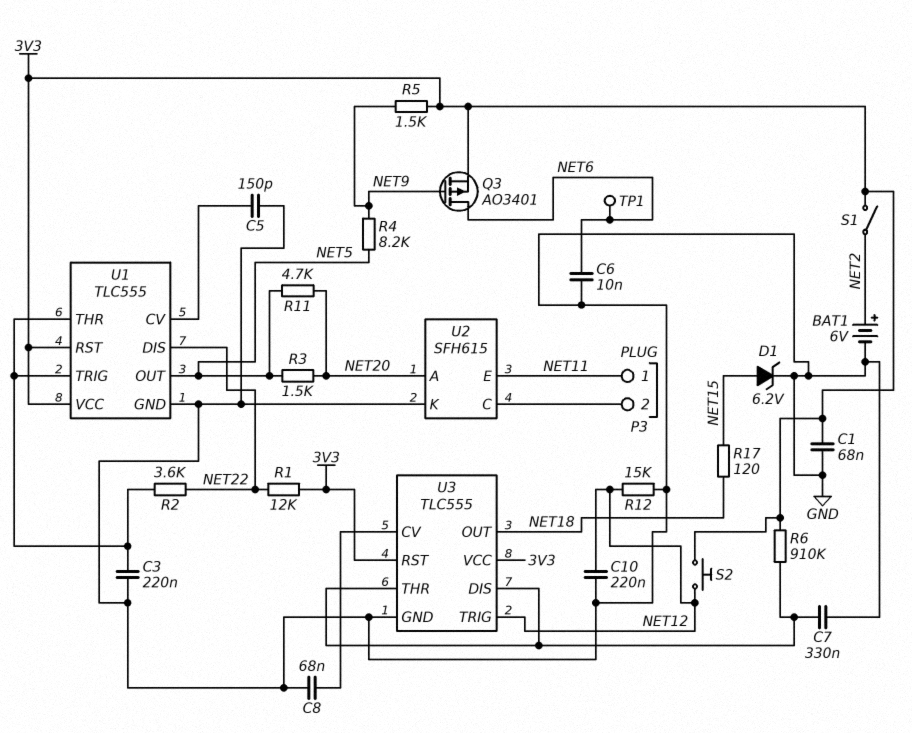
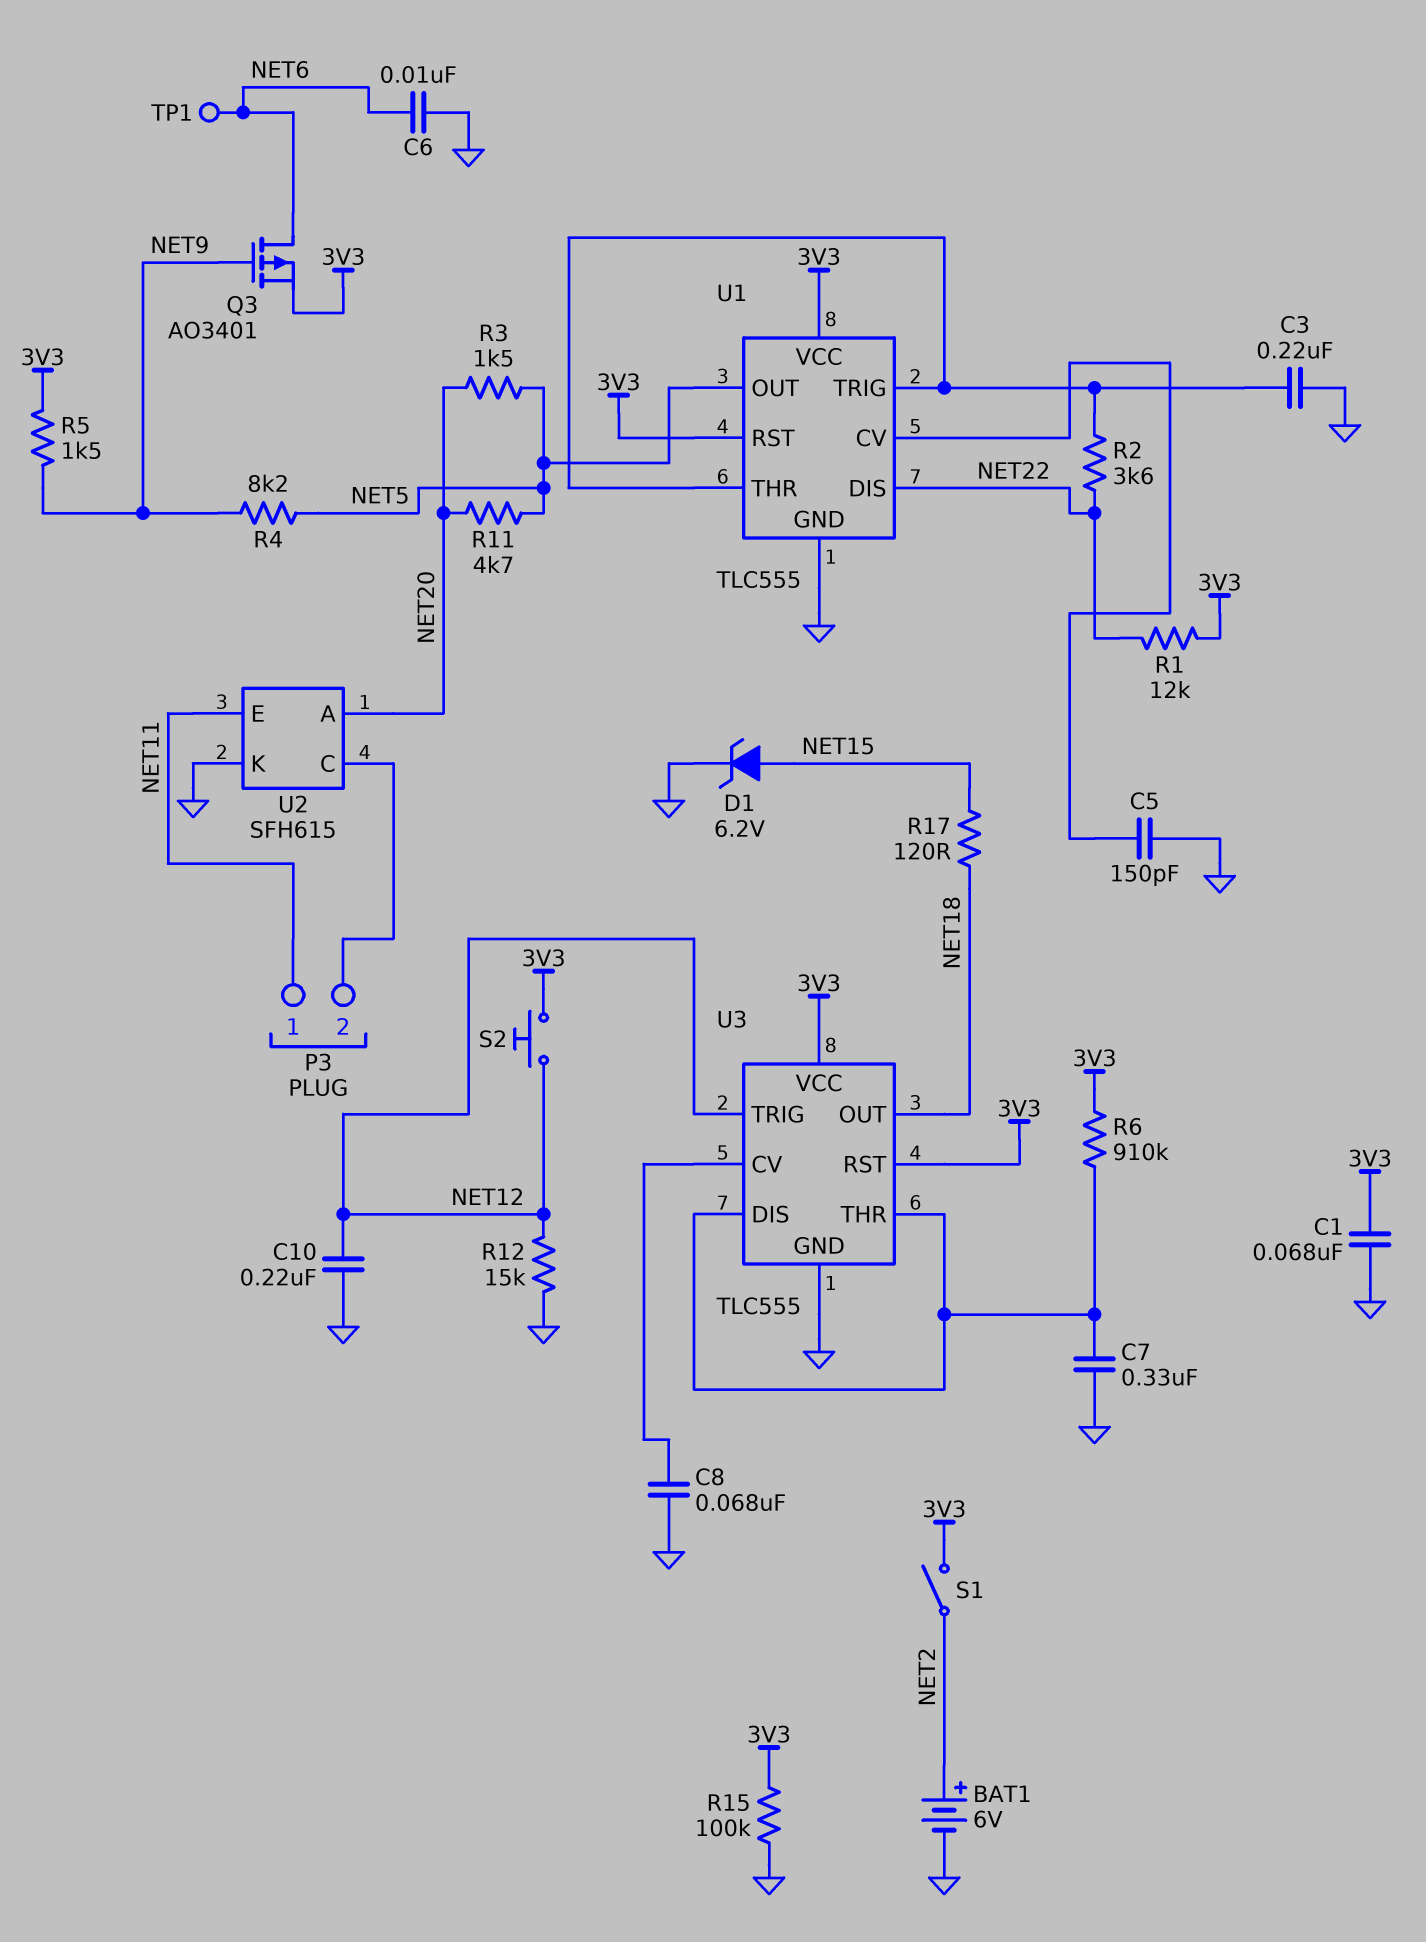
R15: none -> 100k (3V3, GND)

